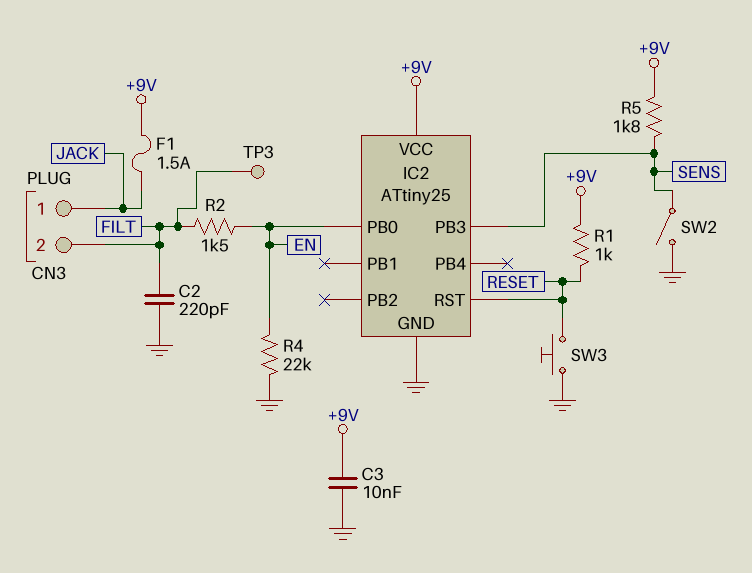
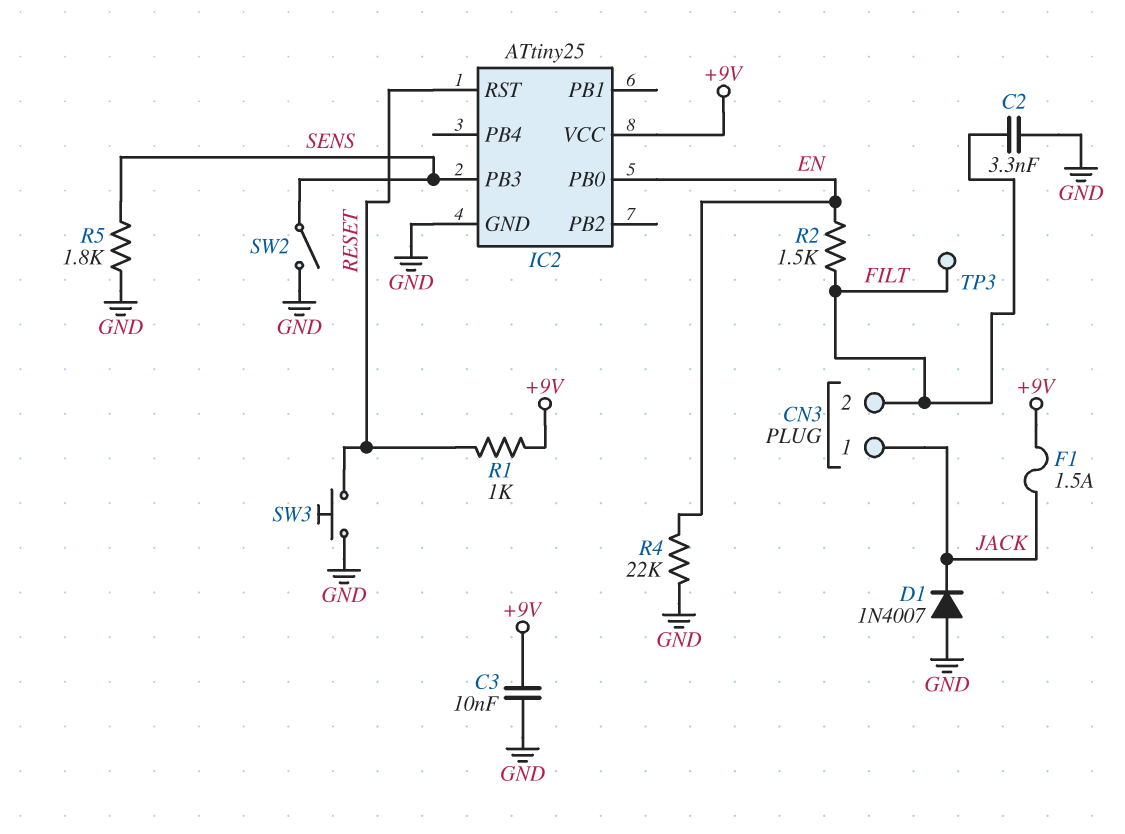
C2: 220pF (FILT, GND) -> 3.3nF (FILT, GND)
D1: none -> diode 1N4007 (A GND, K JACK)
R5: 1.8k (+9V, SENS) -> 1.8k (GND, SENS)

